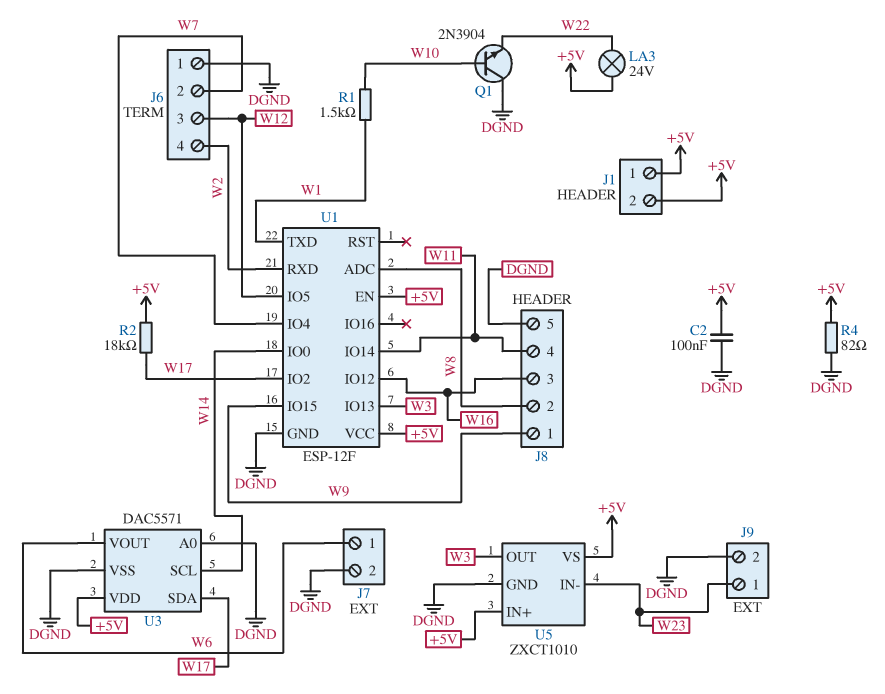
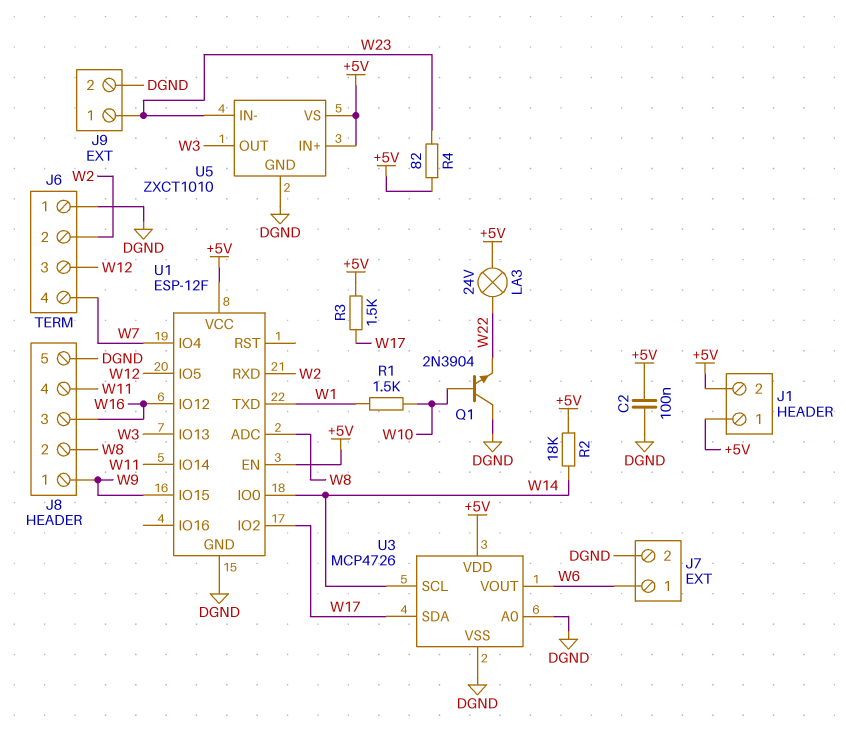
J6 pin 2: W7 -> W2
J6 pin 4: W2 -> W7
R2: 18k (+5V, W17) -> 18k (+5V, W14)
R3: none -> 1.5k (+5V, W17)
R4: 82 (+5V, DGND) -> 82 (+5V, W23)
U3: DAC5571 -> MCP4726

